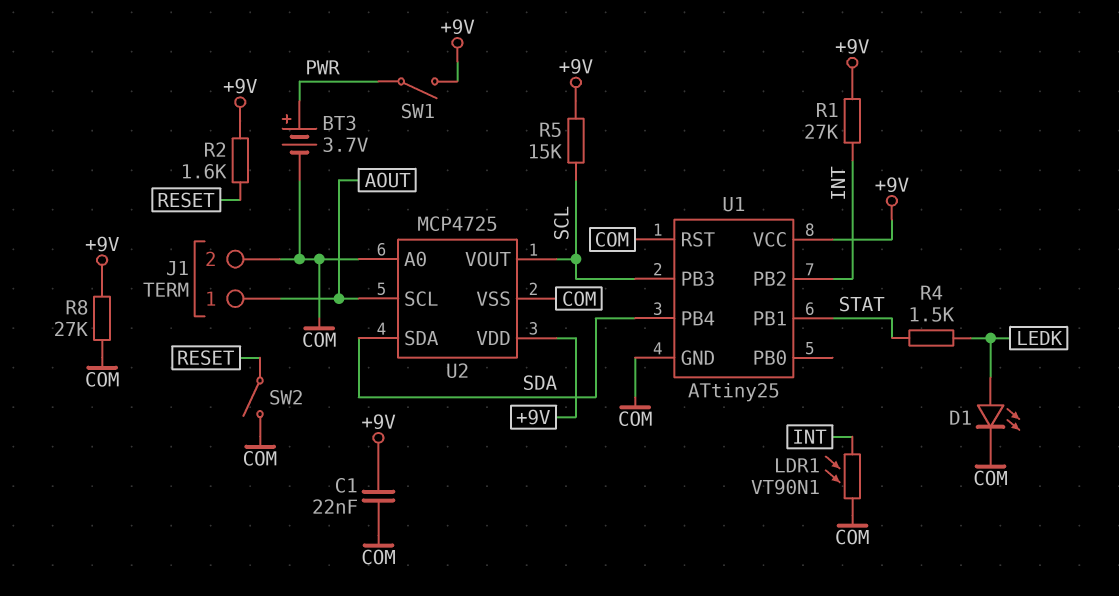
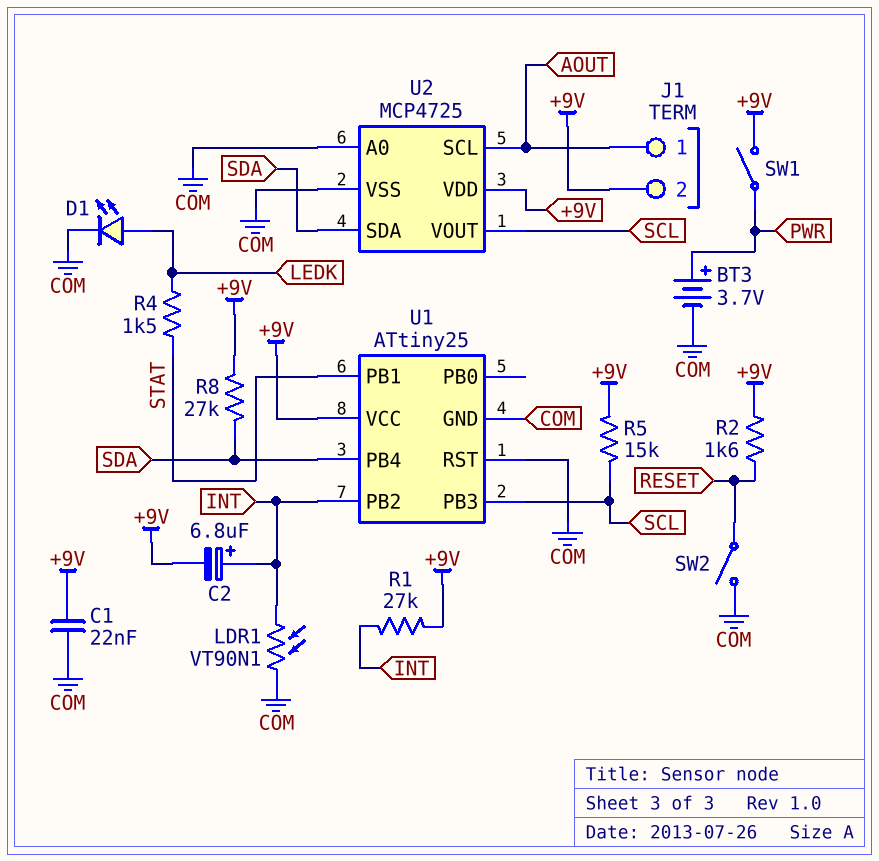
C2: none -> 6.8uF (plus INT, minus +9V)
J1 pin 2: COM -> +9V
R8: 27k (+9V, COM) -> 27k (+9V, SDA)

